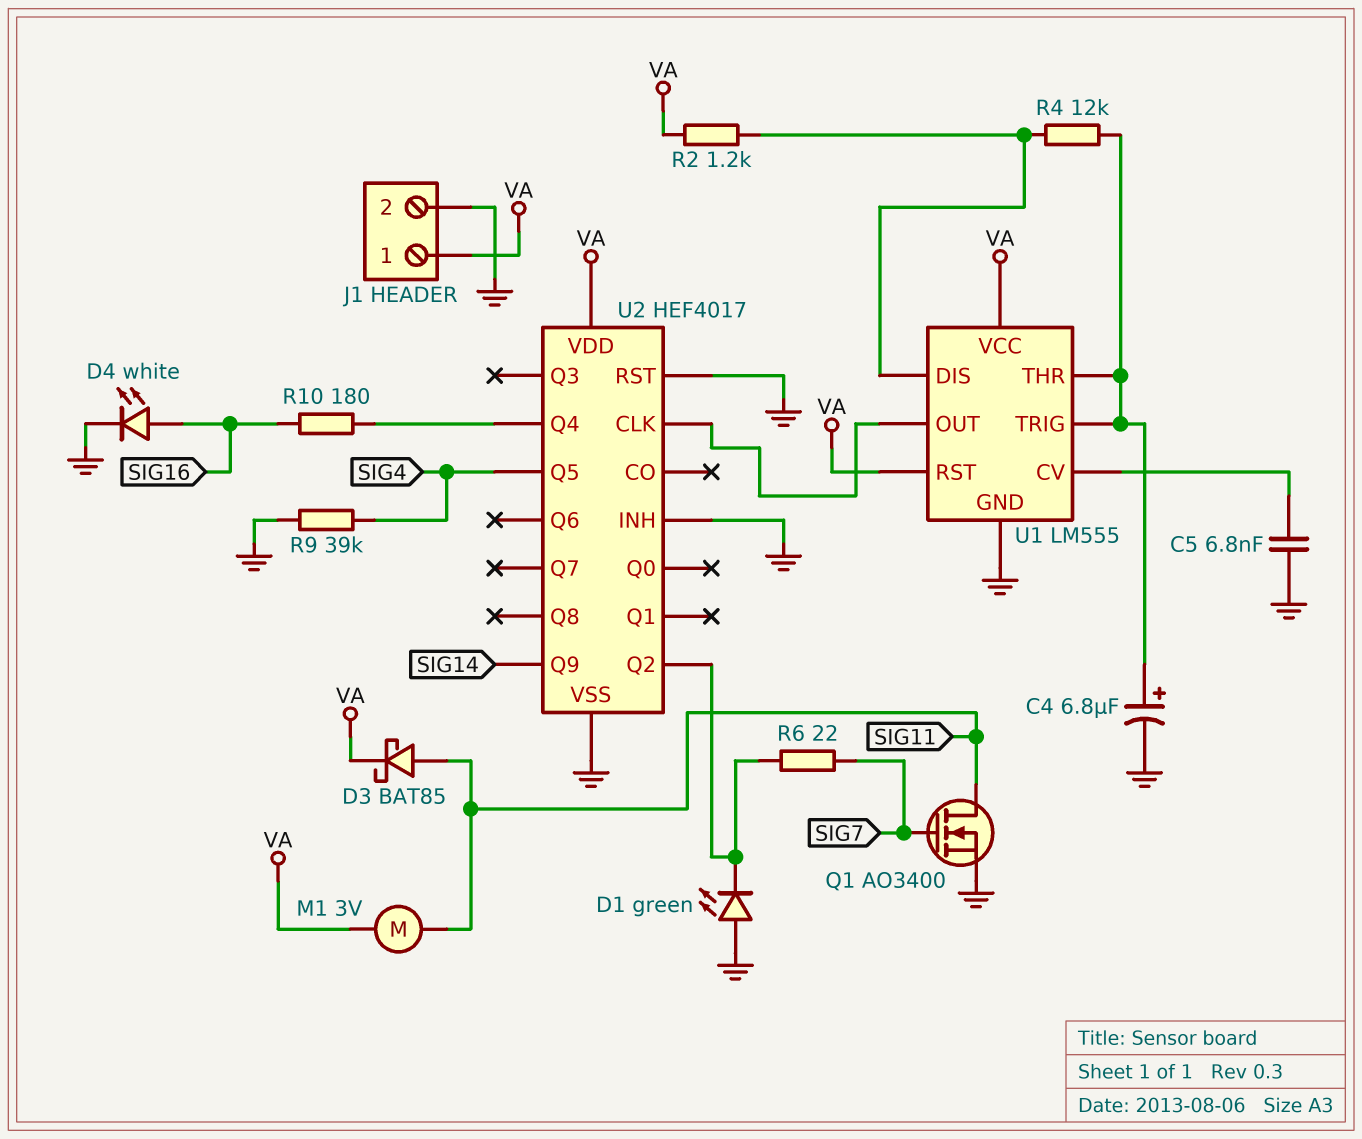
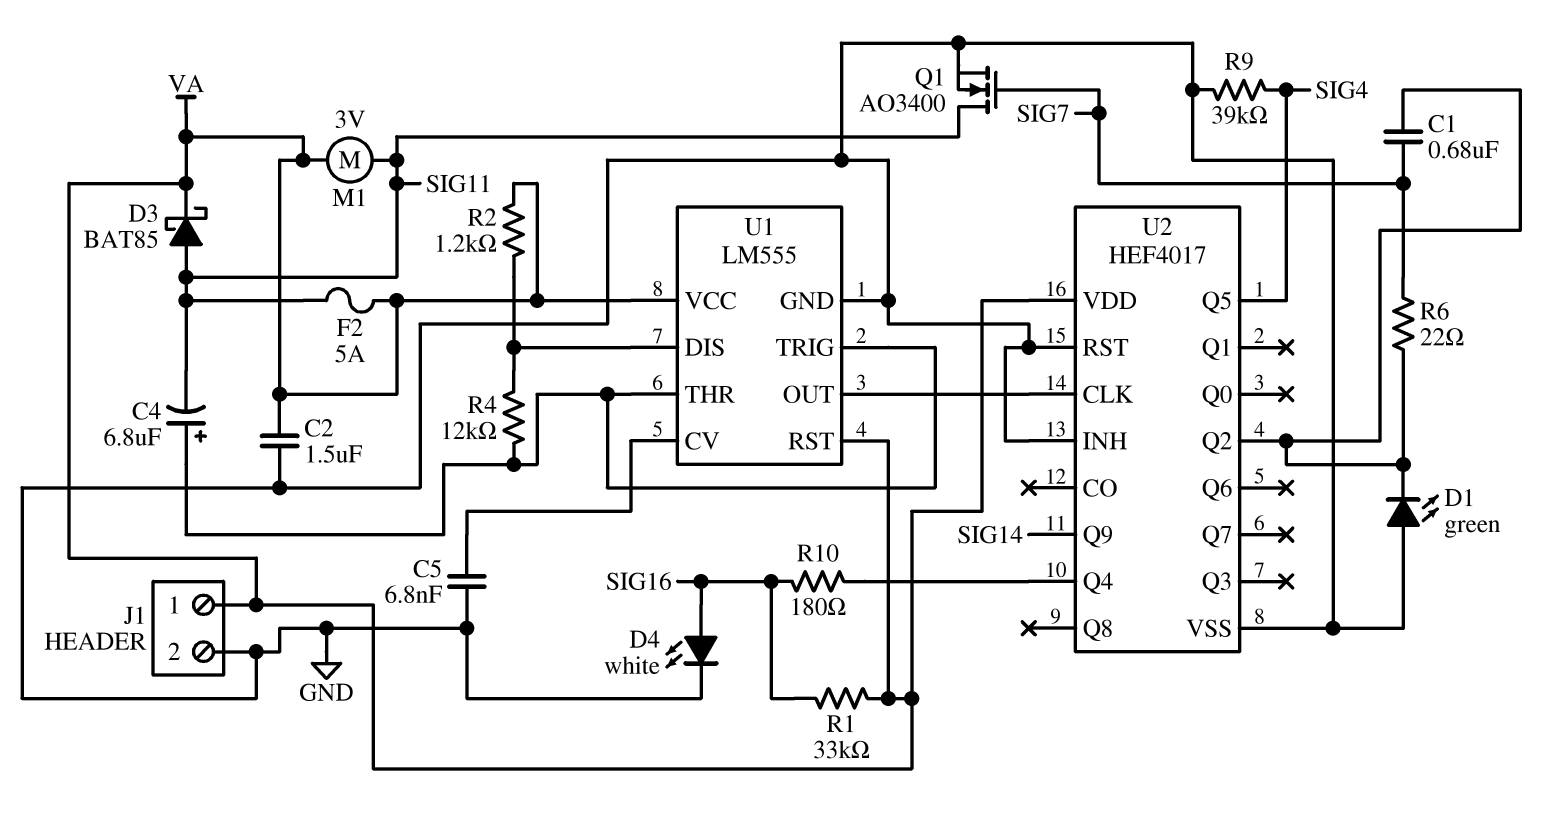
C1: none -> 680nF (SIG7, U2/Q2)
C2: none -> 1.5uF (GND, VA)
C4: 6.8uF (plus U1/THR, minus GND) -> 6.8uF (plus U1/THR, minus SIG11)
F2: none -> 5A (SIG11, VA)
R1: none -> 33k (SIG16, VA)

